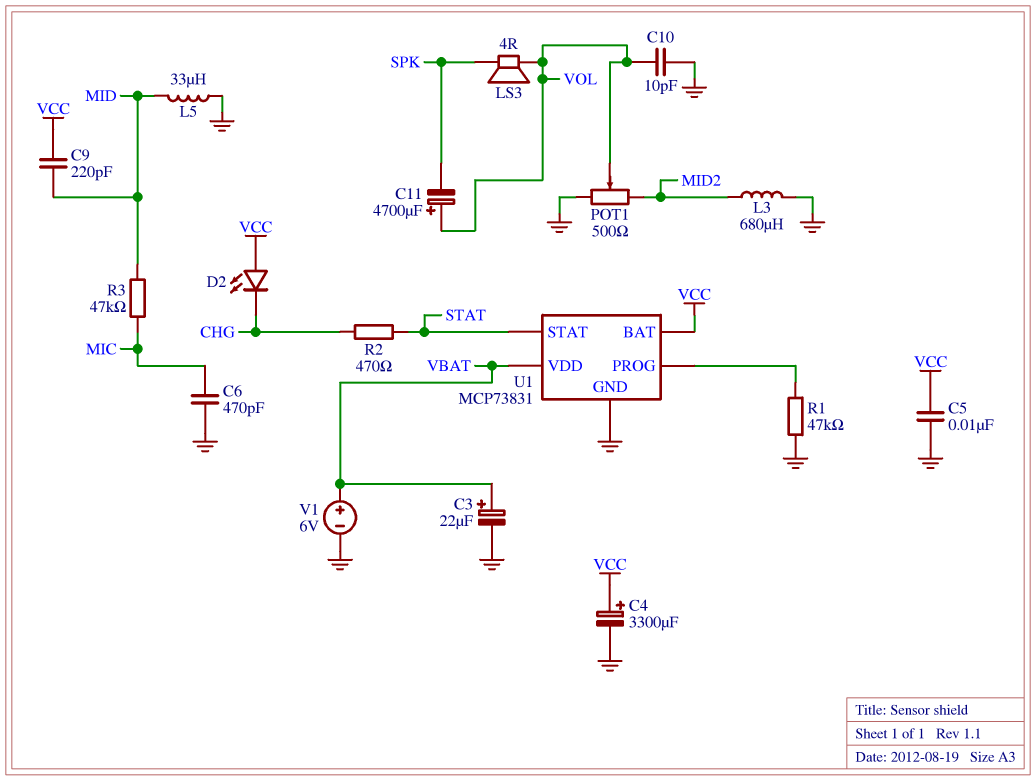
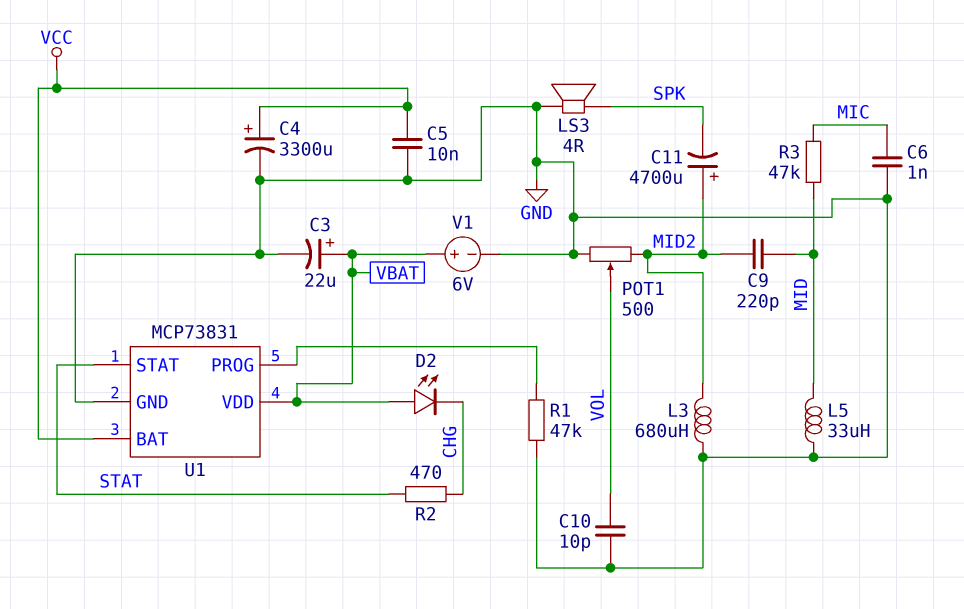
C6: 470pF (GND, MIC) -> 1nF (GND, MIC)
C9: 220pF (MID, VCC) -> 220pF (MID, MID2)
C11: 4700uF (plus VOL, minus SPK) -> 4700uF (plus MID2, minus SPK)
D2: LED (A VCC, K CHG) -> LED (A VBAT, K CHG)
LS3: speaker 4R (SPK, VOL) -> speaker 4R (GND, SPK)

